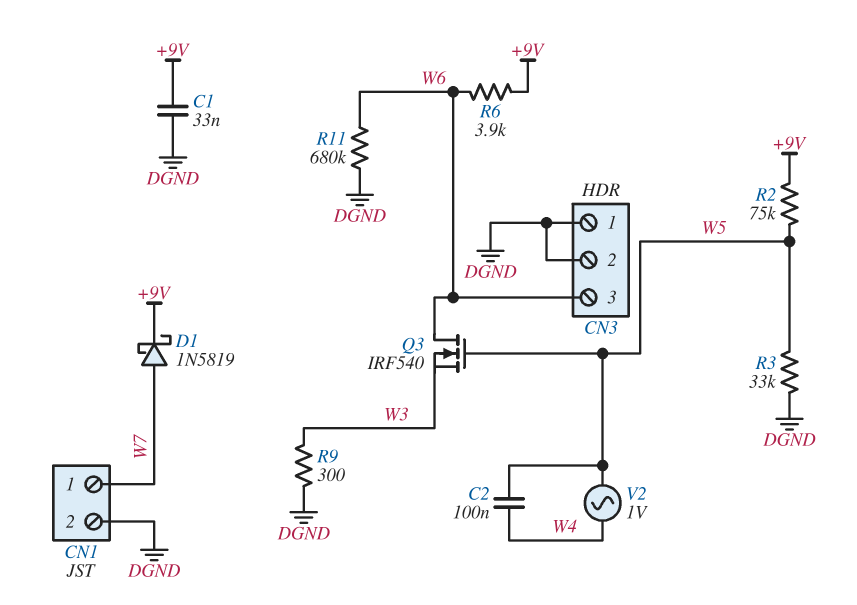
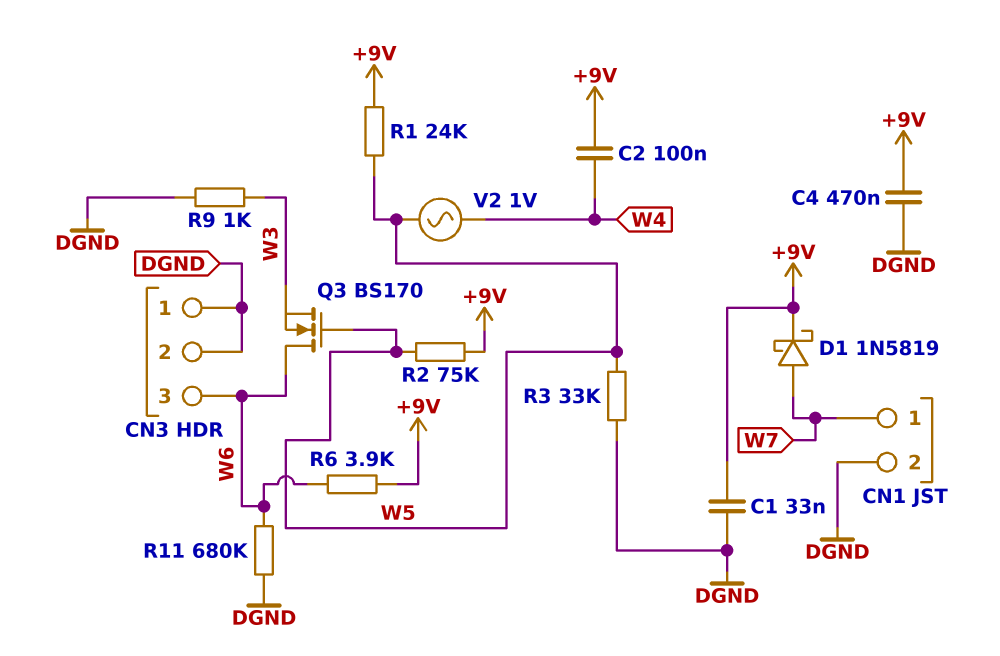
C2: 100nF (W4, W5) -> 100nF (+9V, W4)
C4: none -> 470nF (+9V, DGND)
Q3: NMOS IRF540 (G W5, D W6, S W3) -> NMOS BS170 (G W5, D W6, S W3)
R1: none -> 24k (+9V, W5)
R9: 300 (DGND, W3) -> 1k (DGND, W3)

